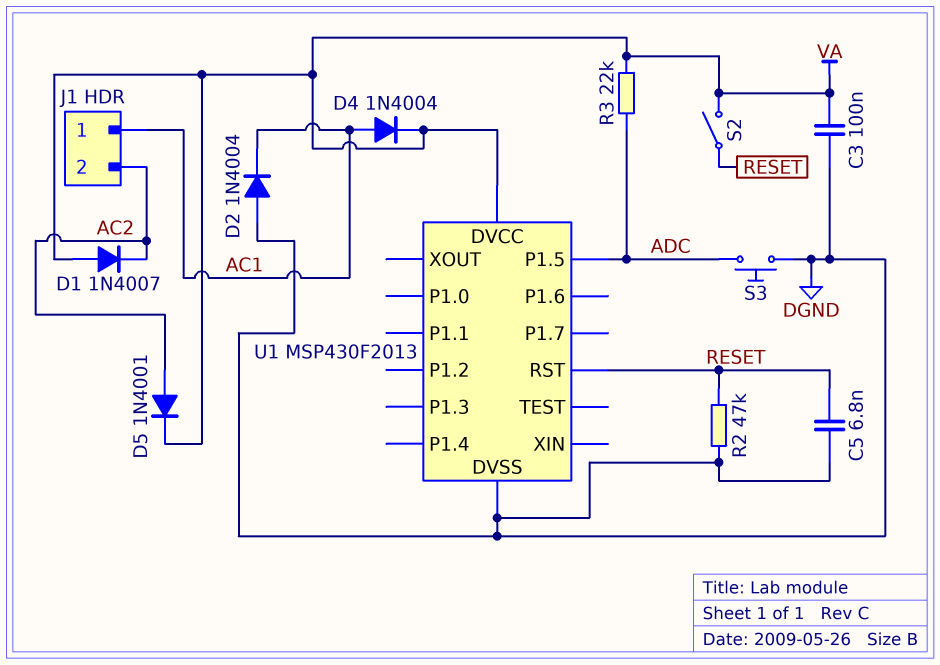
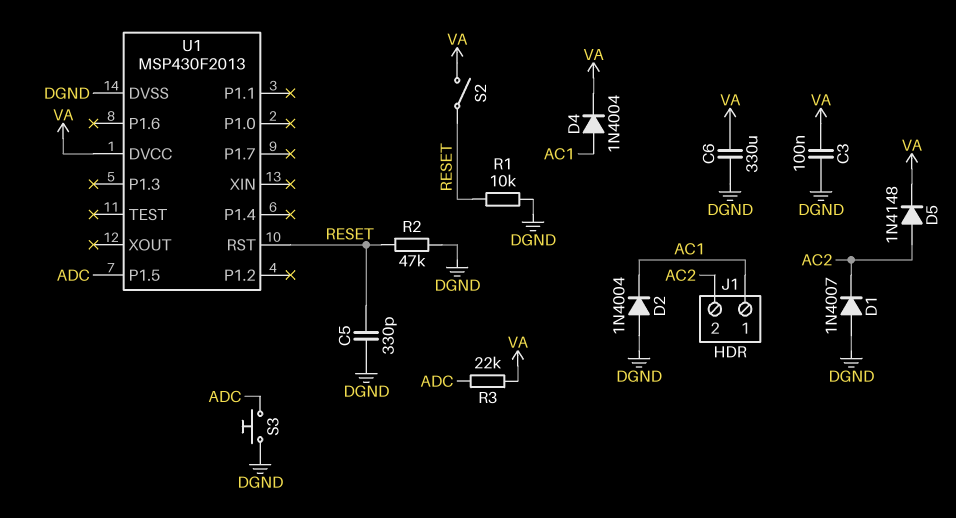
C5: 6.8nF (DGND, RESET) -> 330pF (DGND, RESET)
C6: none -> 330uF (DGND, VA)
D1: diode 1N4007 (A VA, K AC2) -> diode 1N4007 (A DGND, K AC2)
D5: diode 1N4001 (A AC2, K VA) -> diode 1N4148 (A AC2, K VA)
R1: none -> 10k (DGND, RESET)

